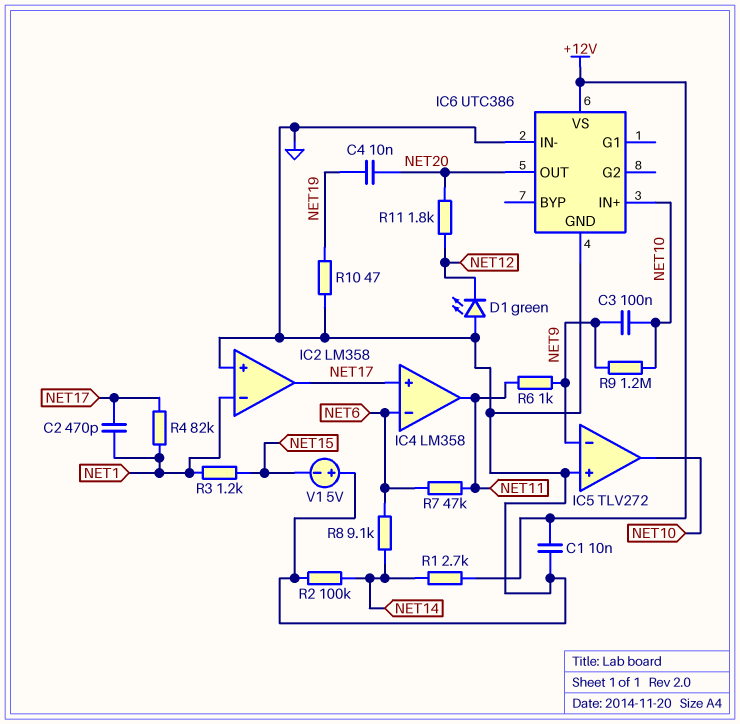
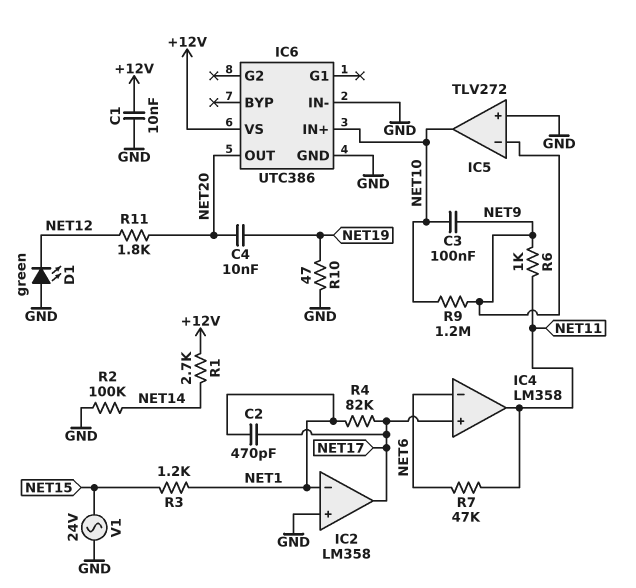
R8: 9.1k (NET6, NET14) -> none
V1: 5V (plus GND, minus NET15) -> AC 24V (GND, NET15)

